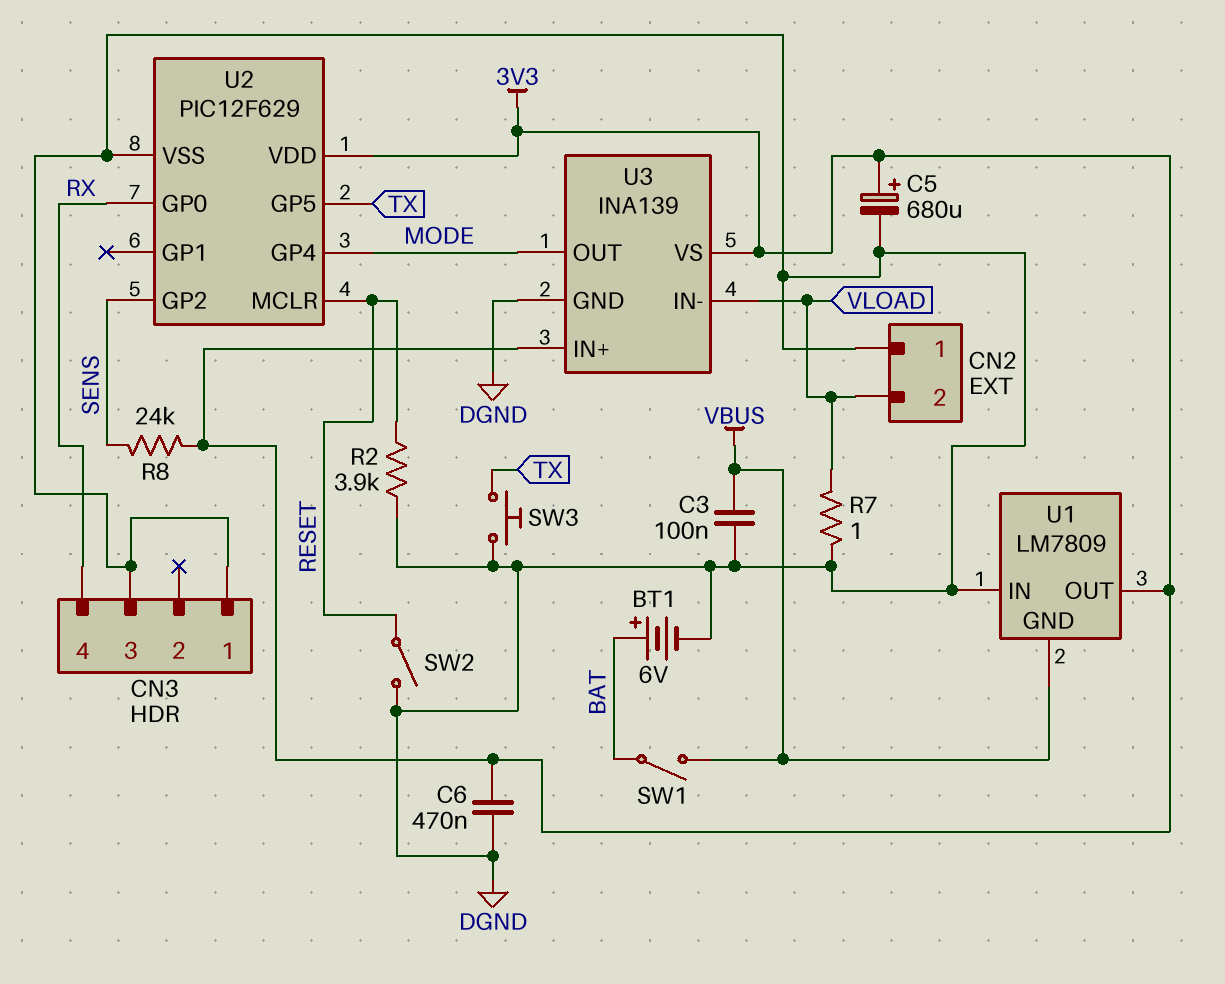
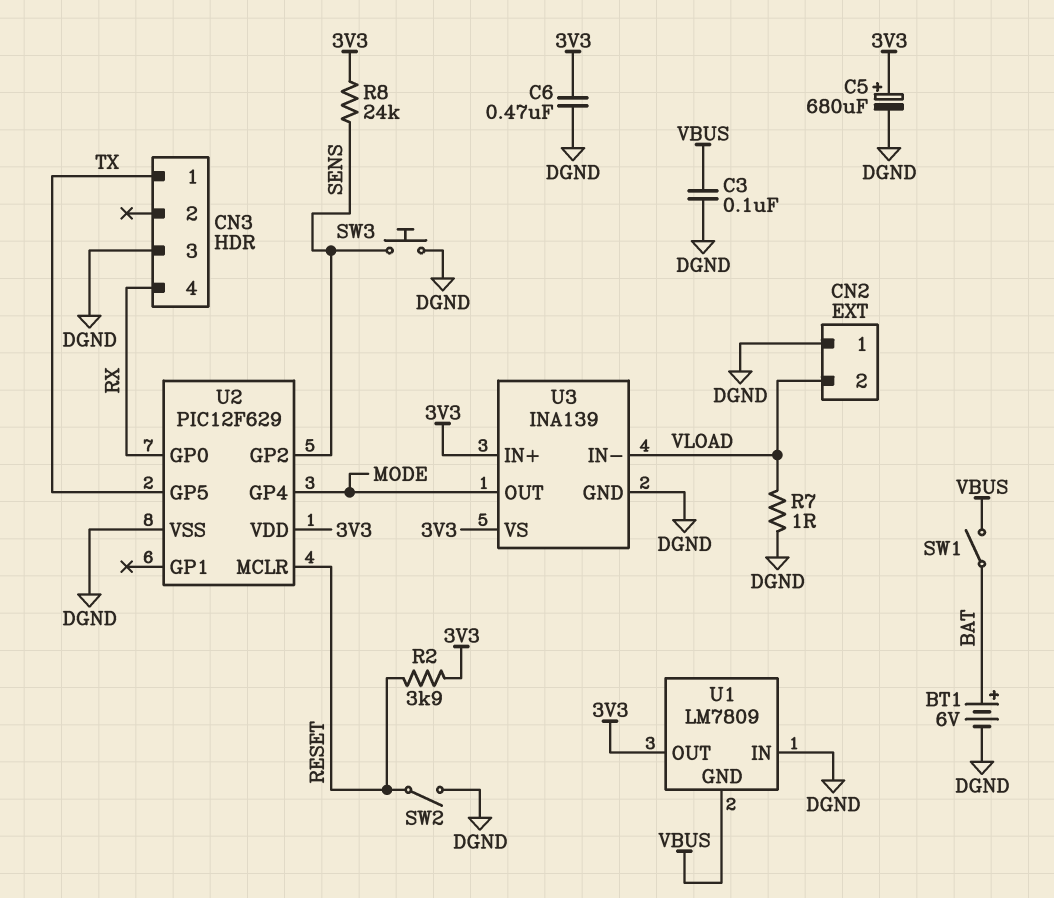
CN3 pin 1: DGND -> TX
R2: 3.9k (DGND, RESET) -> 3.9k (3V3, RESET)
SW3: button (DGND, TX) -> button (DGND, SENS)

